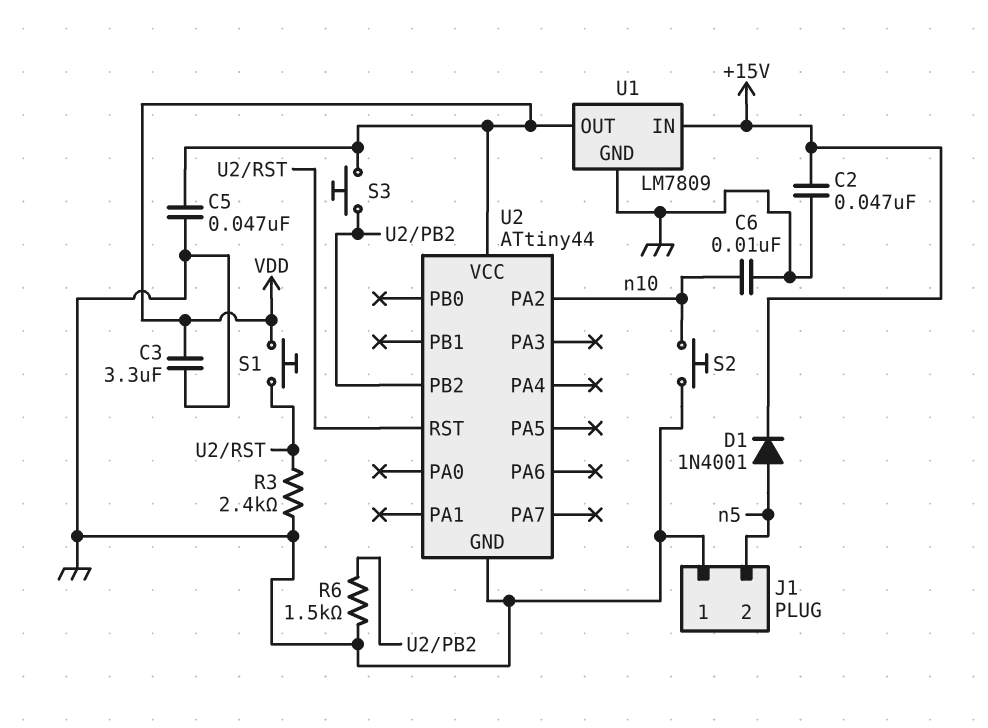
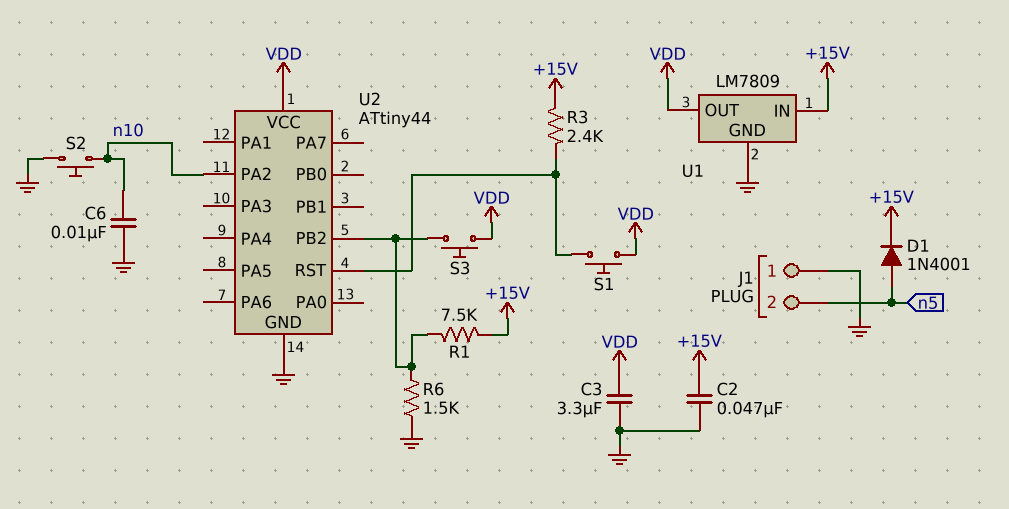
C5: 47nF (GND, VDD) -> none
R1: none -> 7.5k (+15V, U2/PB2)
R3: 2.4k (GND, U2/RST) -> 2.4k (+15V, U2/RST)

